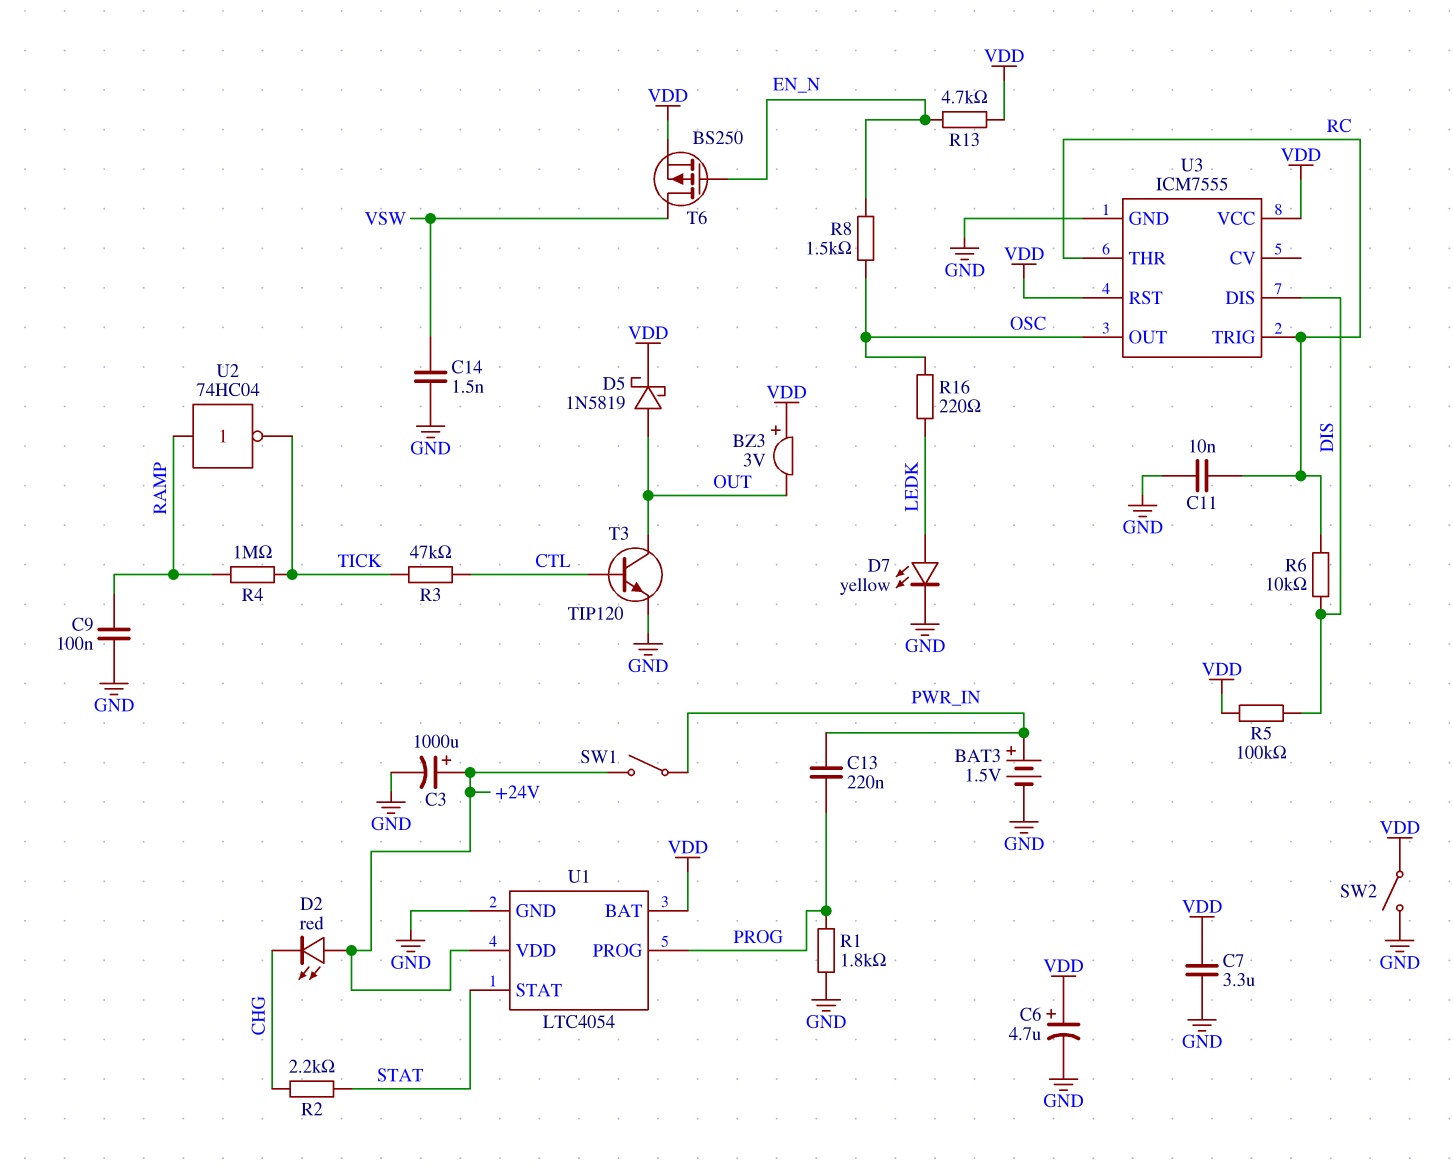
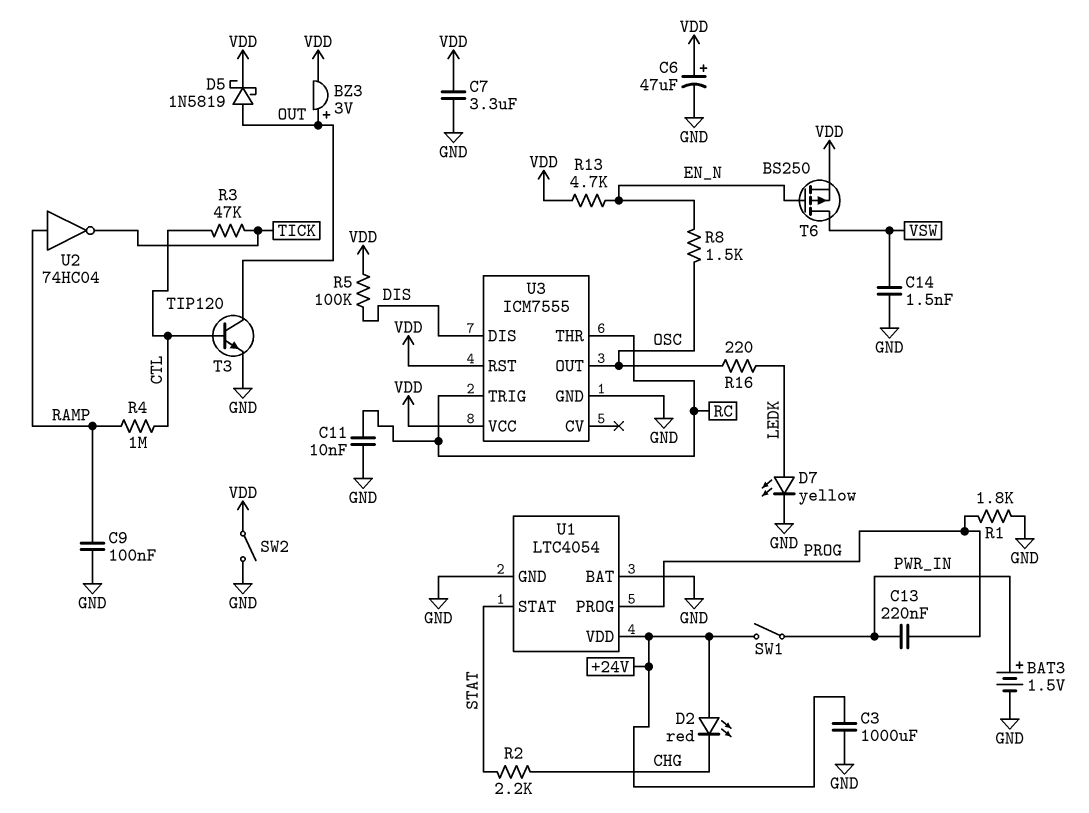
BZ3: buzzer 3V (plus VDD, minus OUT) -> buzzer 3V (plus OUT, minus VDD)
C3: 1000uF (plus +24V, minus GND) -> 1000uF (+24V, GND)
C6: 4.7uF (plus VDD, minus GND) -> 47uF (plus VDD, minus GND)
R4: 1M (RAMP, TICK) -> 1M (CTL, RAMP)
R6: 10k (DIS, RC) -> none
U1 pin BAT: VDD -> GND

